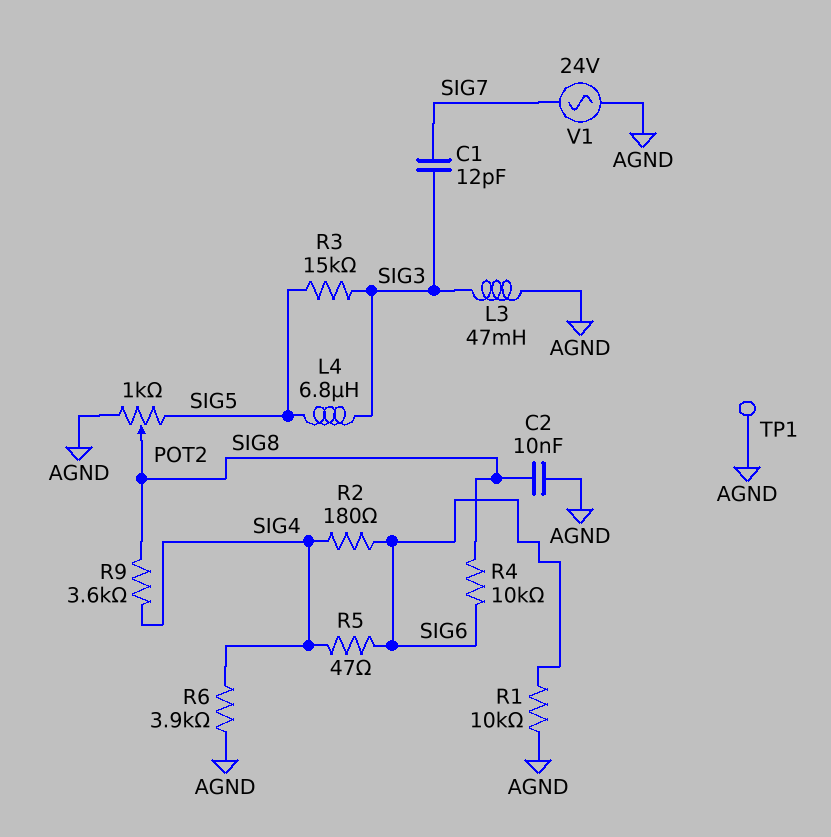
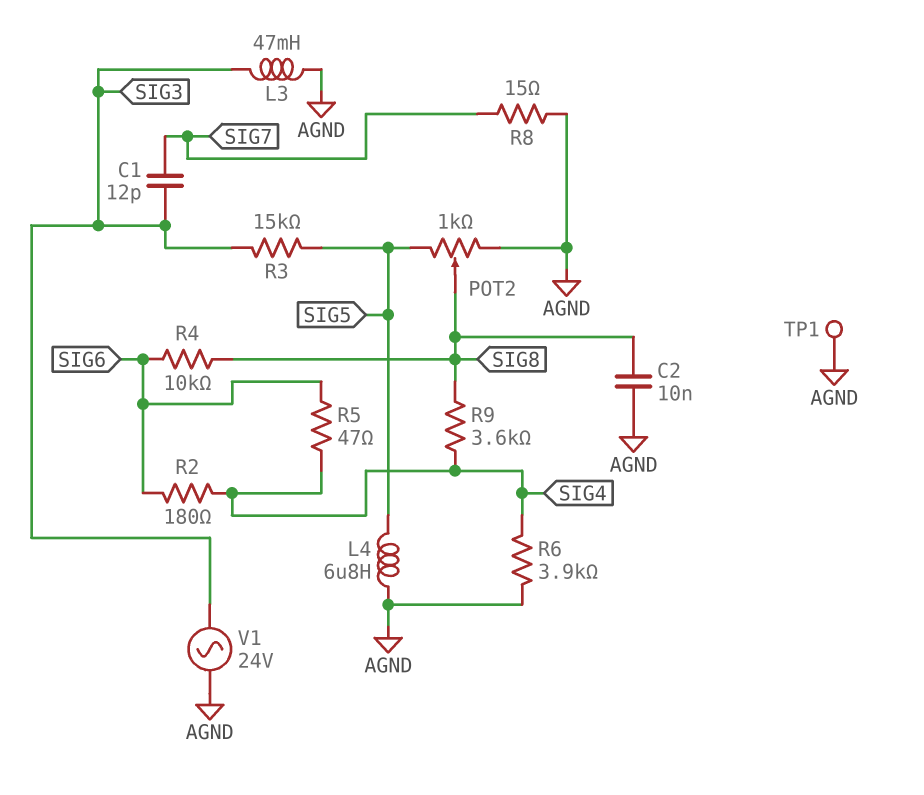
L4: 6.8uH (SIG3, SIG5) -> 6.8uH (AGND, SIG5)
R1: 10k (AGND, SIG6) -> none
R8: none -> 15 (AGND, SIG7)
V1: AC 24V (AGND, SIG7) -> AC 24V (AGND, SIG3)

